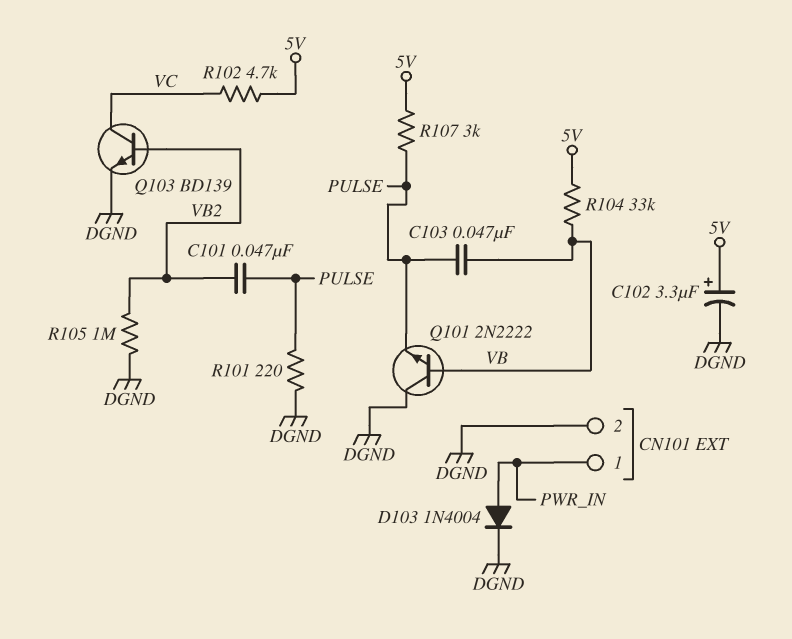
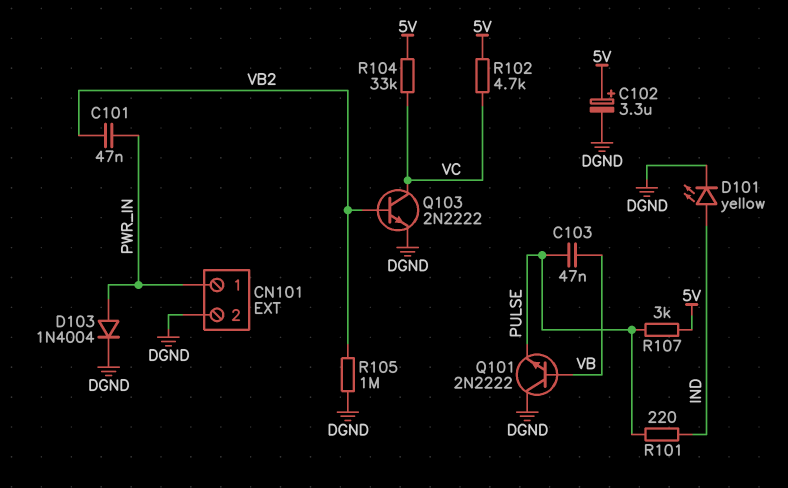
C101: 47nF (PULSE, VB2) -> 47nF (PWR_IN, VB2)
D101: none -> LED yellow (A IND, K DGND)
Q103: NPN BD139 (B VB2, C VC, E DGND) -> NPN 2N2222 (B VB2, C VC, E DGND)
R101: 220 (DGND, PULSE) -> 220 (IND, PULSE)
R104: 33k (5V, VB) -> 33k (5V, VC)

